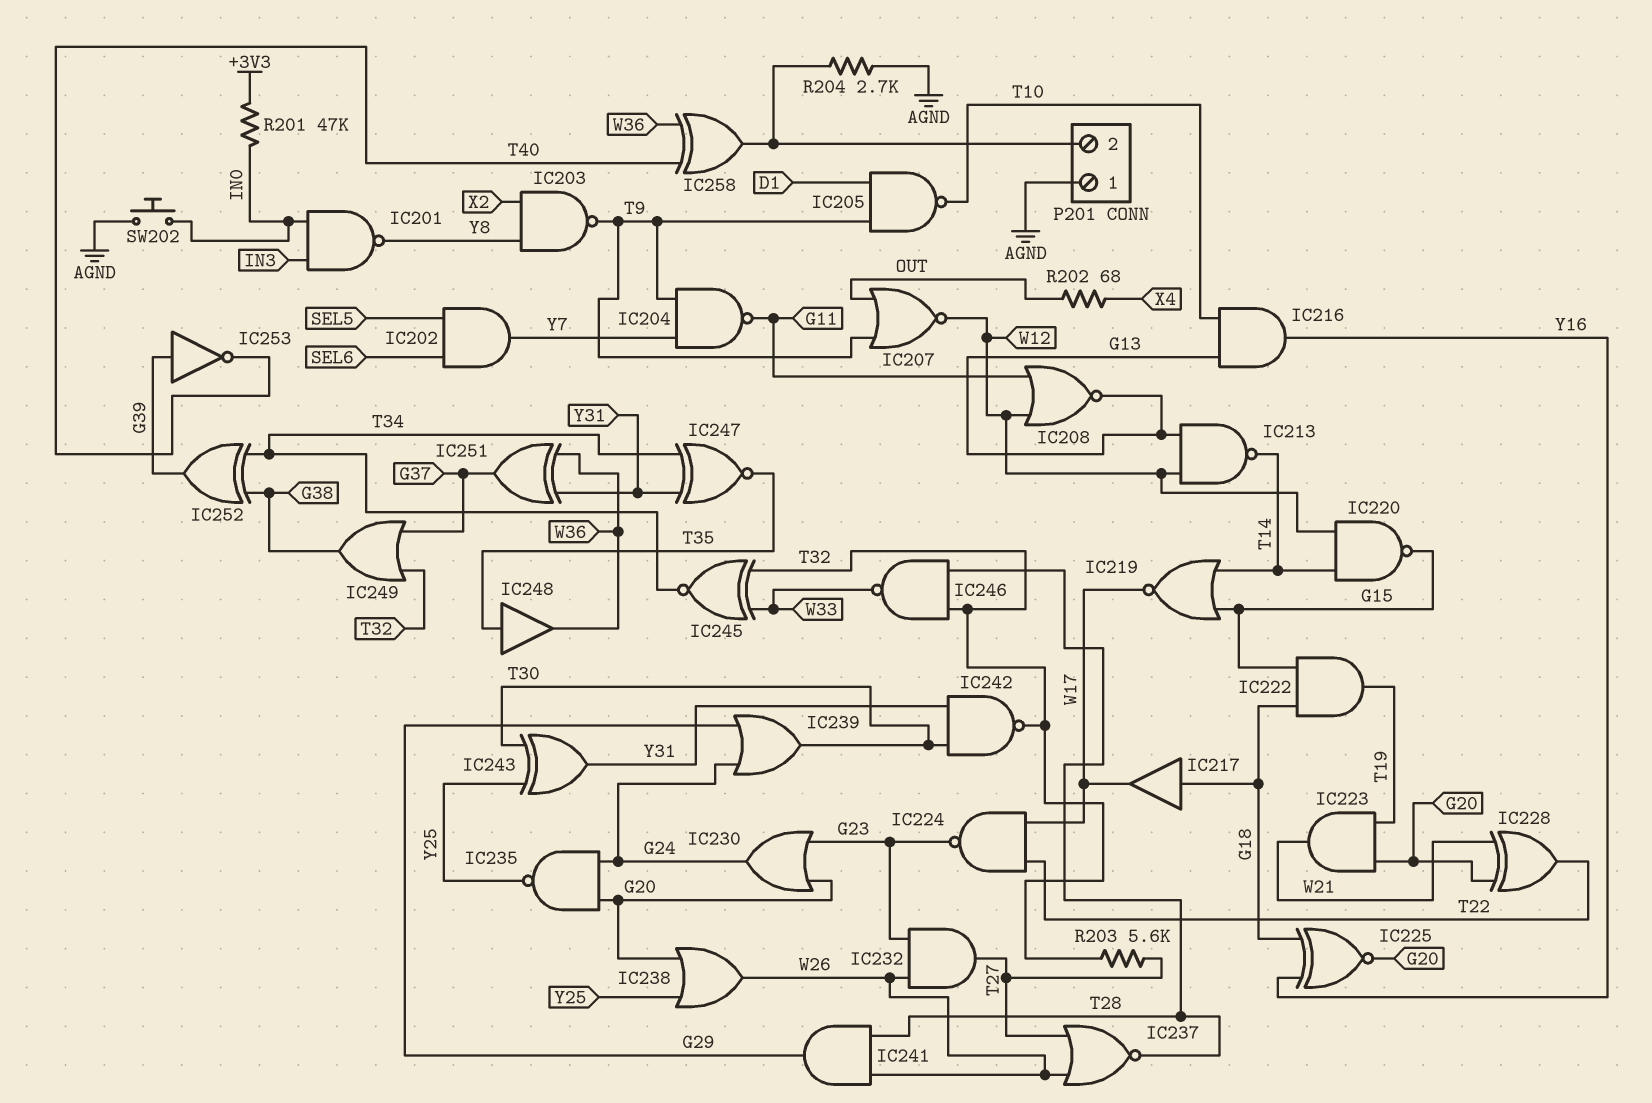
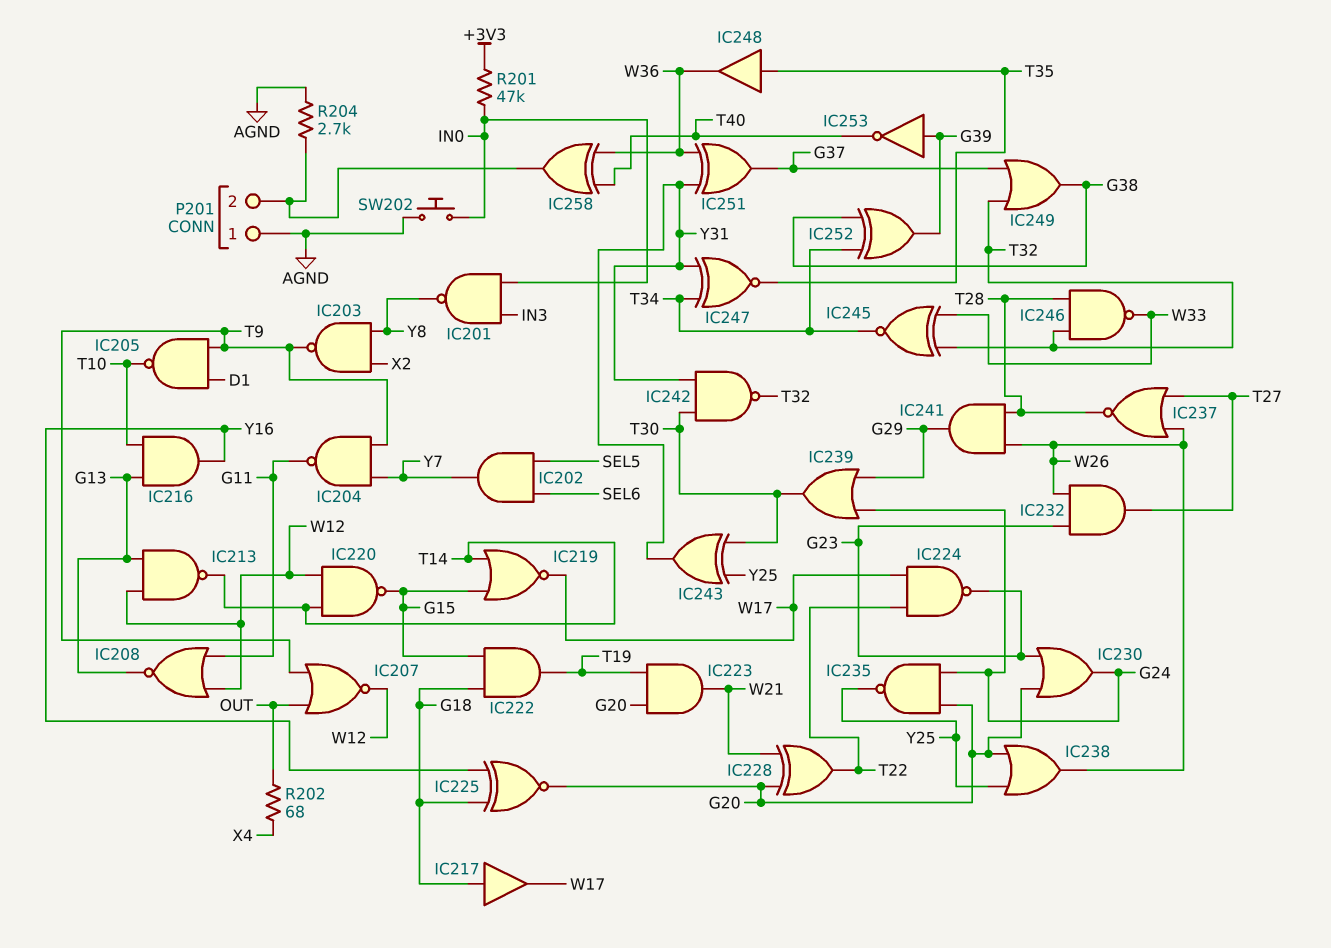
R203: 5.6k (T27, T32) -> none

